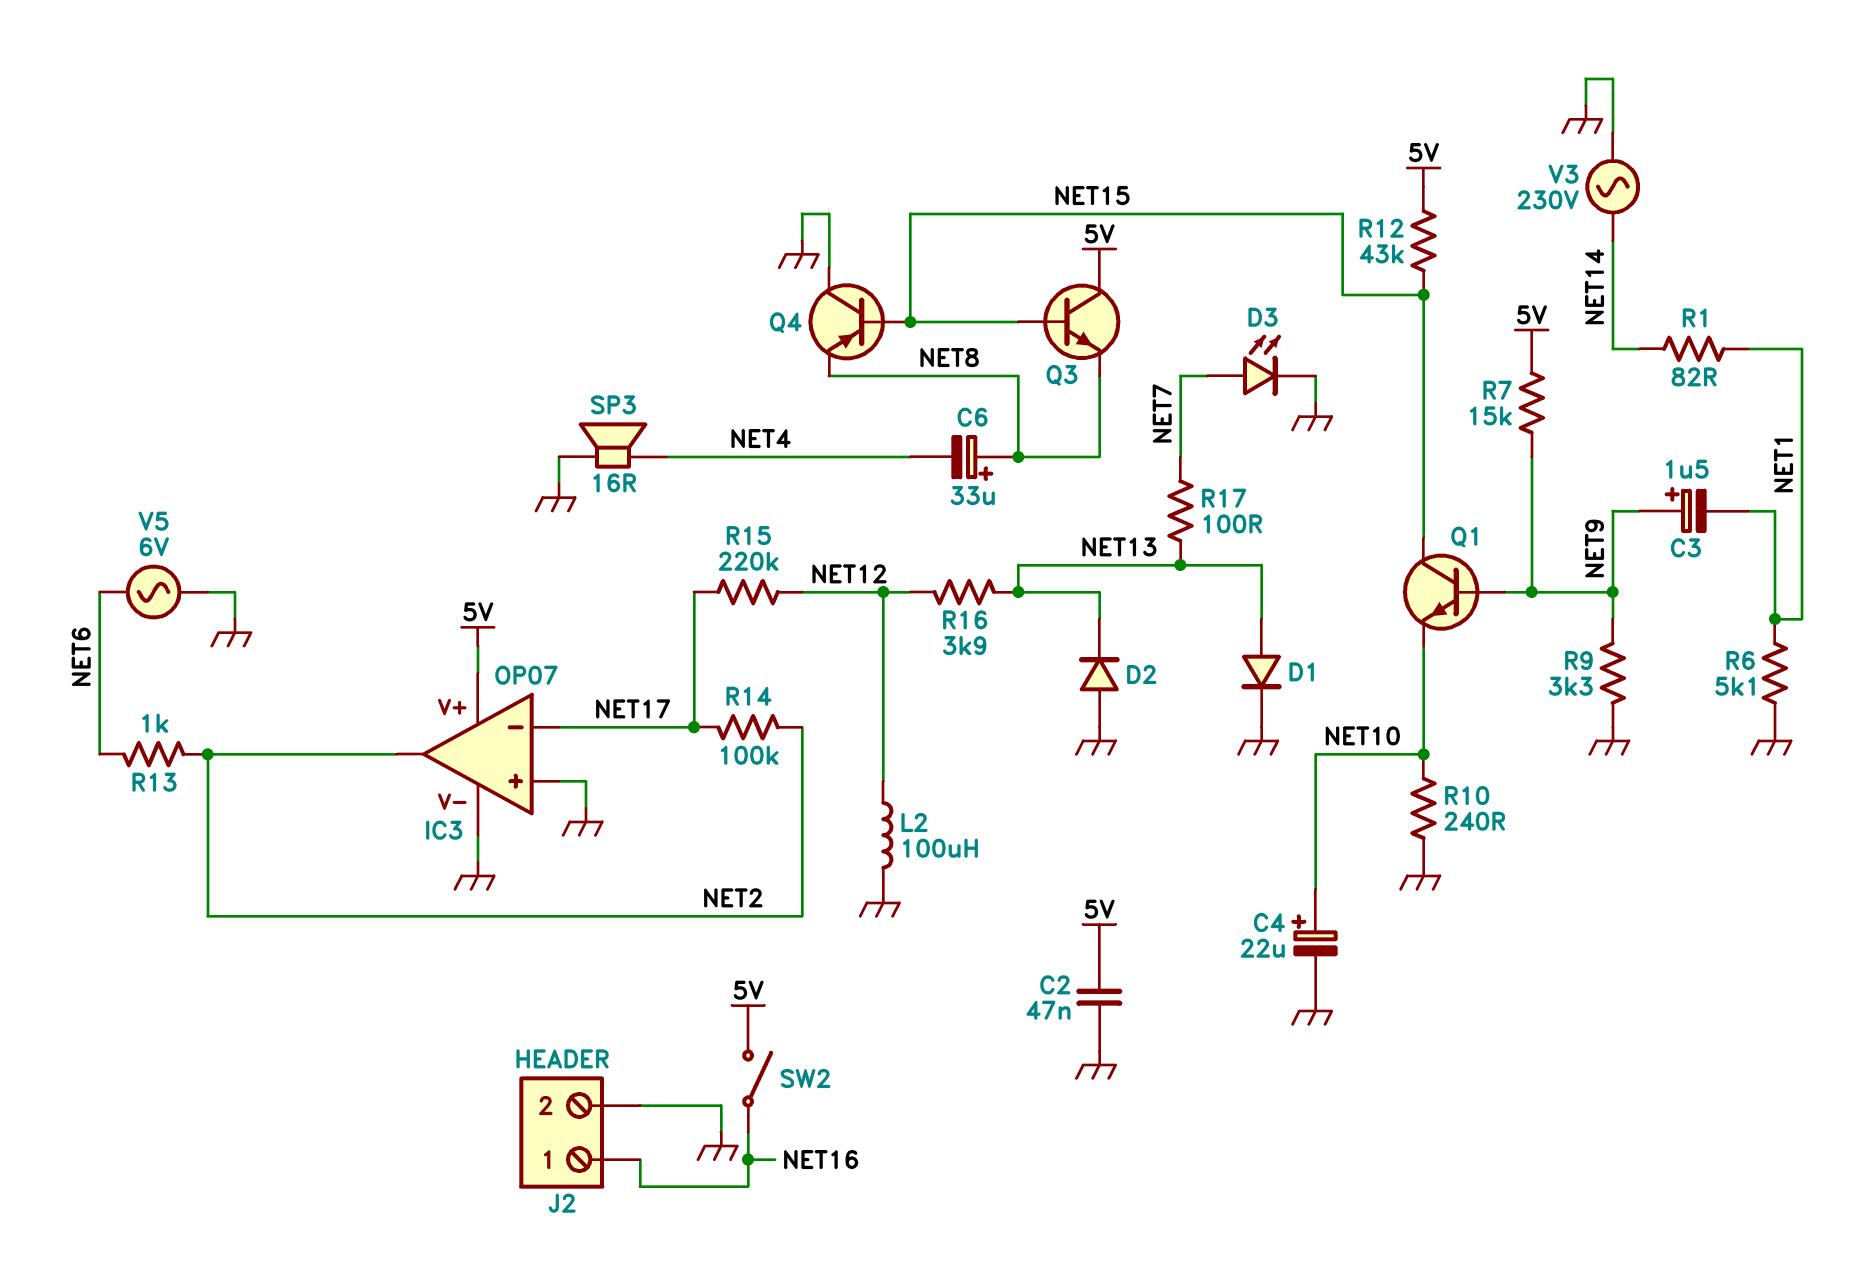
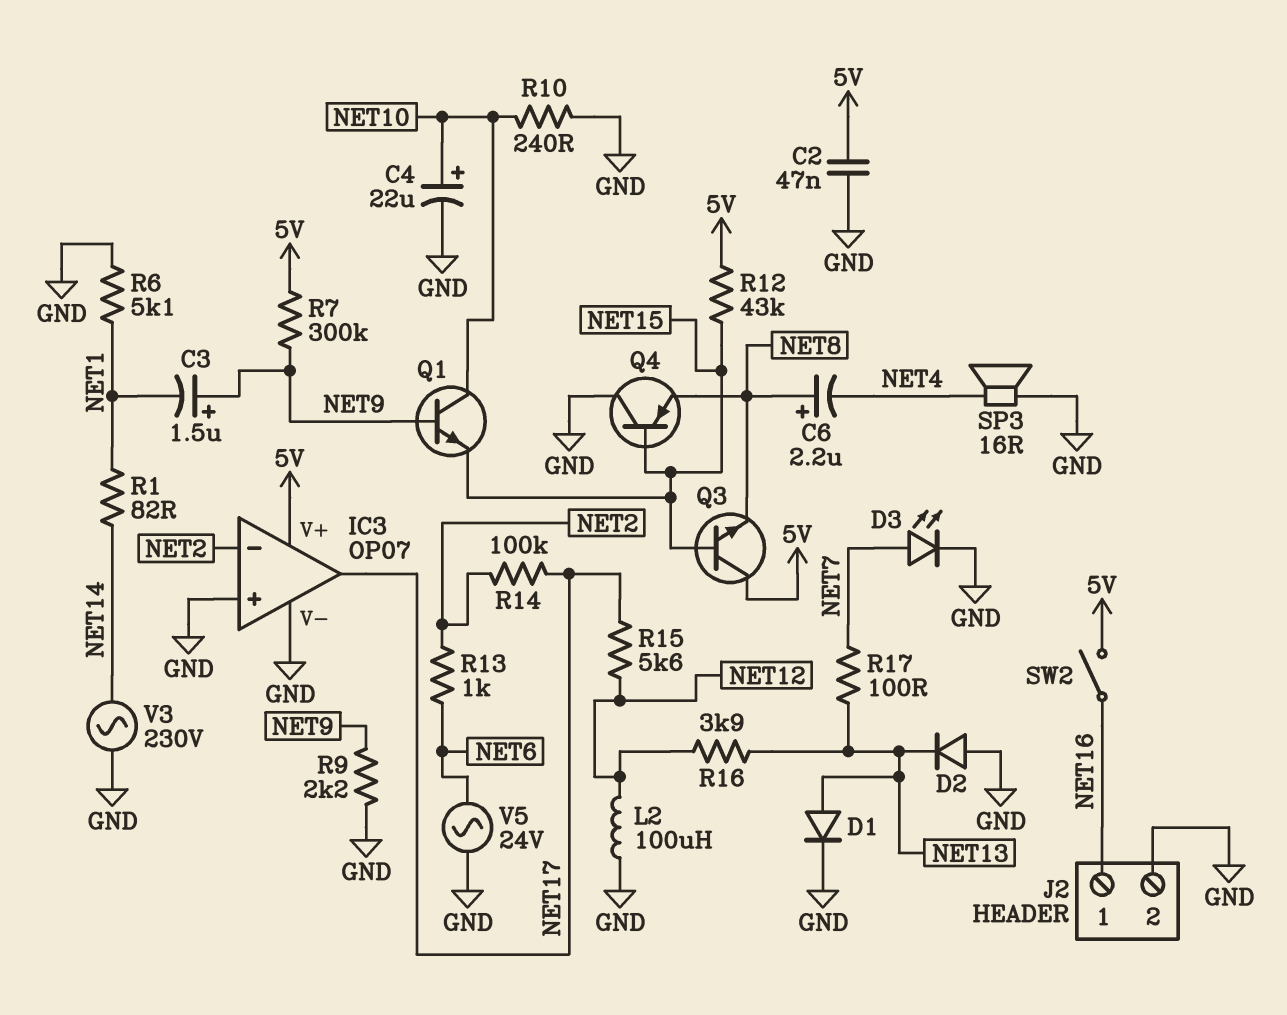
C6: 33uF (plus NET8, minus NET4) -> 2.2uF (plus NET8, minus NET4)
IC3 pin in-: NET17 -> NET2
IC3 pin out: NET2 -> NET17
Q1: NPN (B NET9, C NET15, E NET10) -> NPN (B NET9, C NET10, E NET15)
R7: 15k (5V, NET9) -> 300k (5V, NET9)
R9: 3.3k (GND, NET9) -> 2.2k (GND, NET9)
R15: 220k (NET12, NET17) -> 5.6k (NET12, NET17)
V5: AC 6V (GND, NET6) -> AC 24V (GND, NET6)

